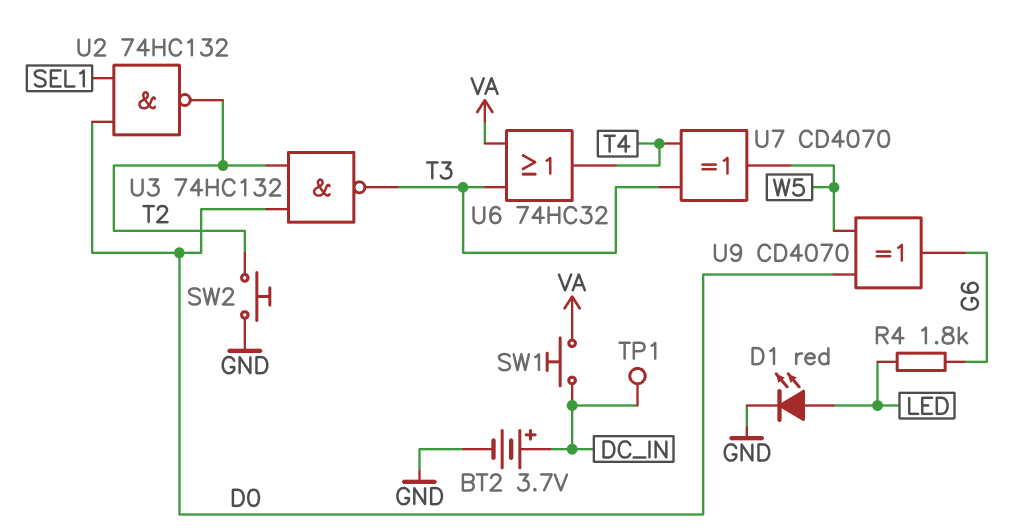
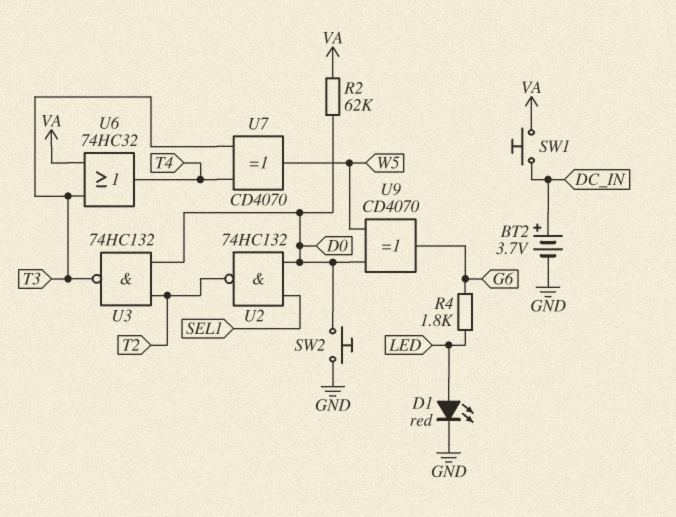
R2: none -> 62k (D0, VA)
SW2: button (GND, T2) -> button (D0, GND)
TP1: test point (DC_IN) -> none

